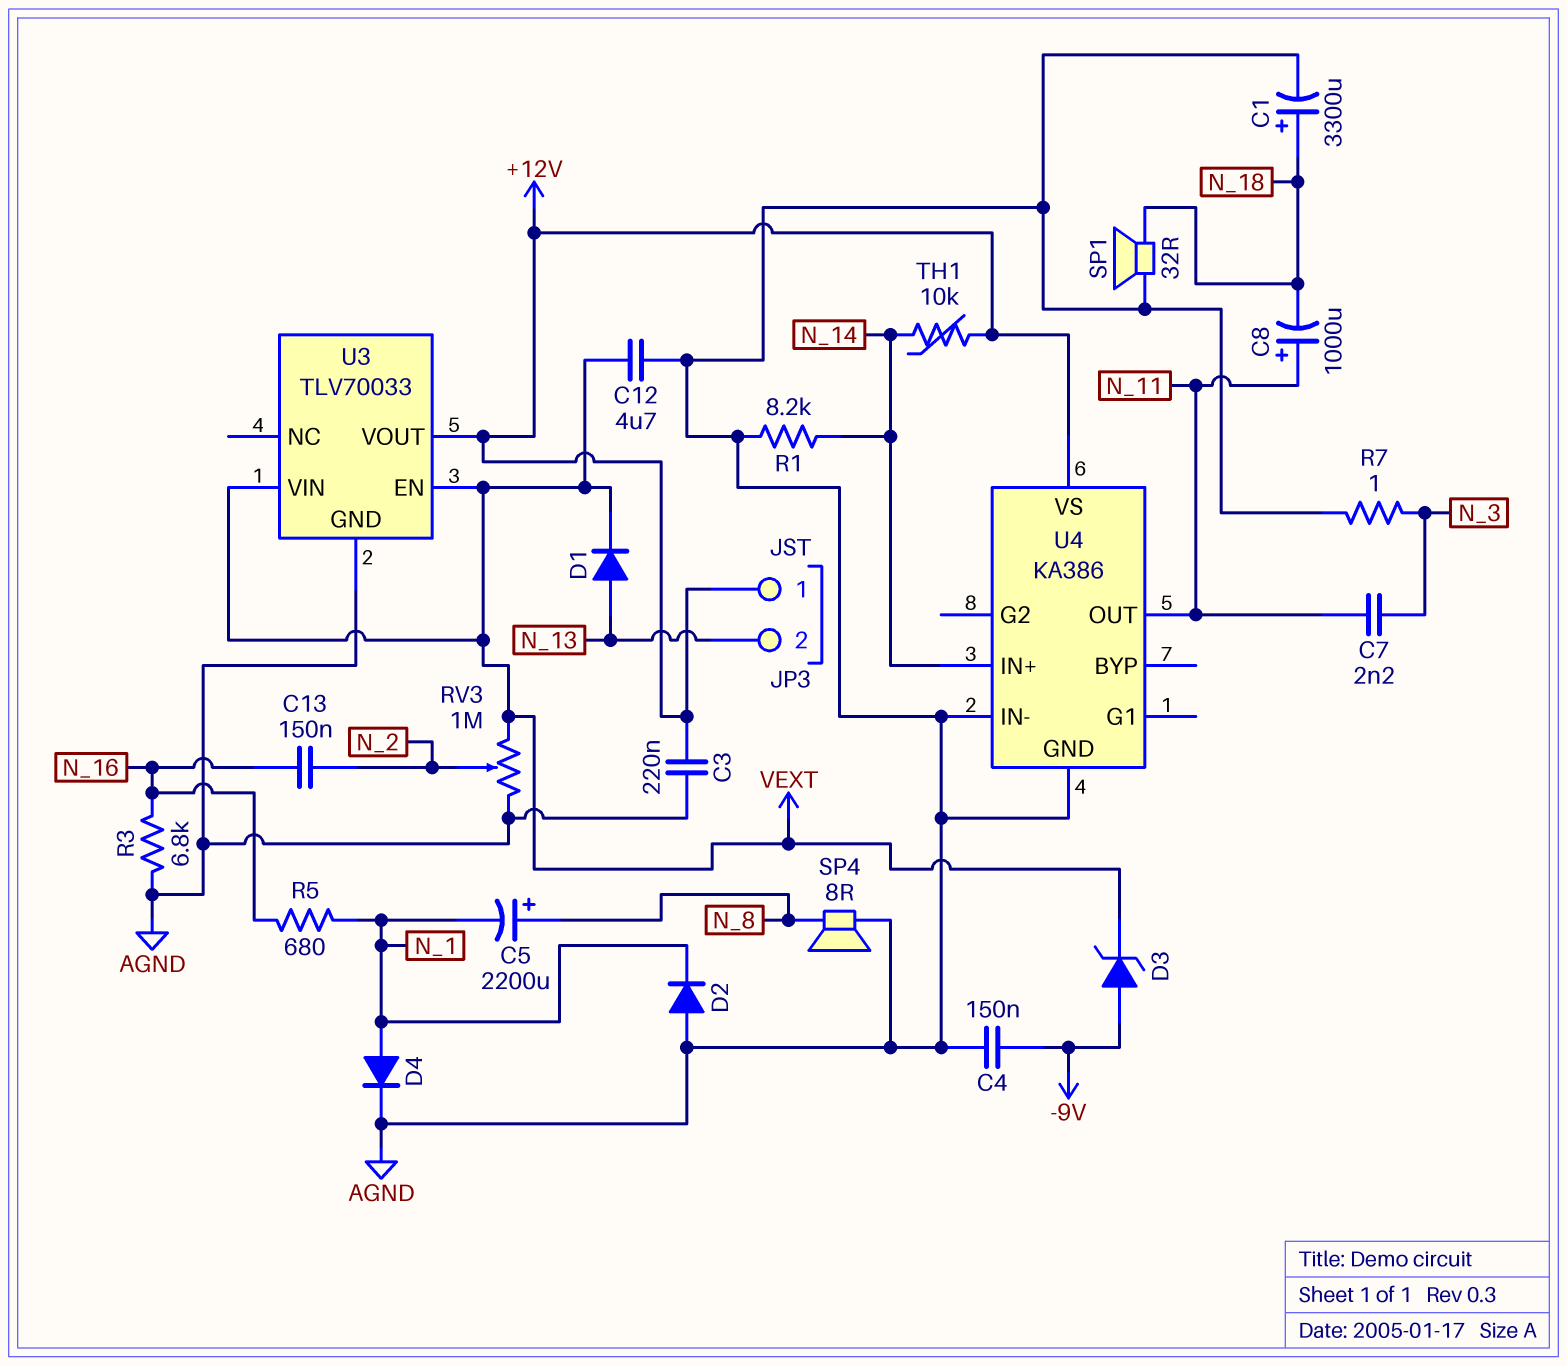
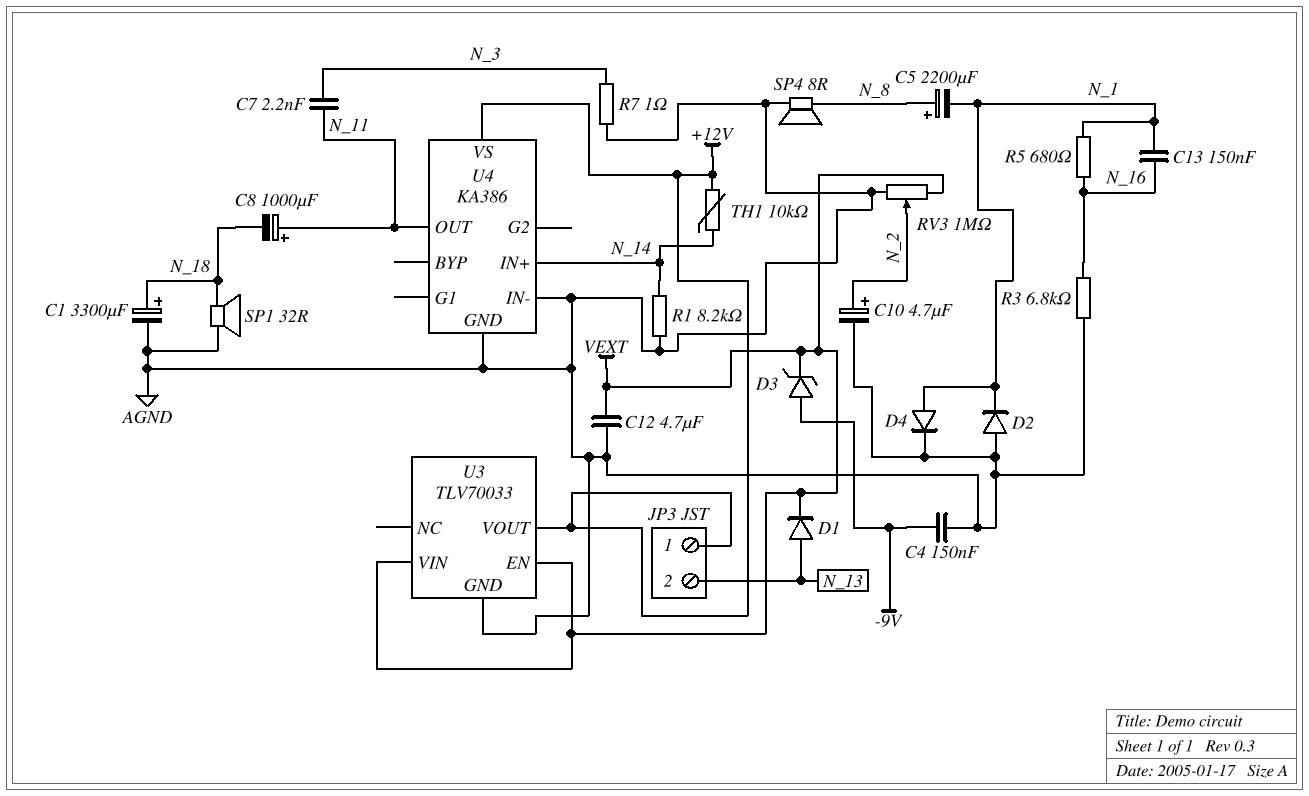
C3: 220nF (+12V, AGND) -> none
C10: none -> 4.7uF (plus N_2, minus AGND)
C13: 150nF (N_2, N_16) -> 150nF (N_1, N_16)

